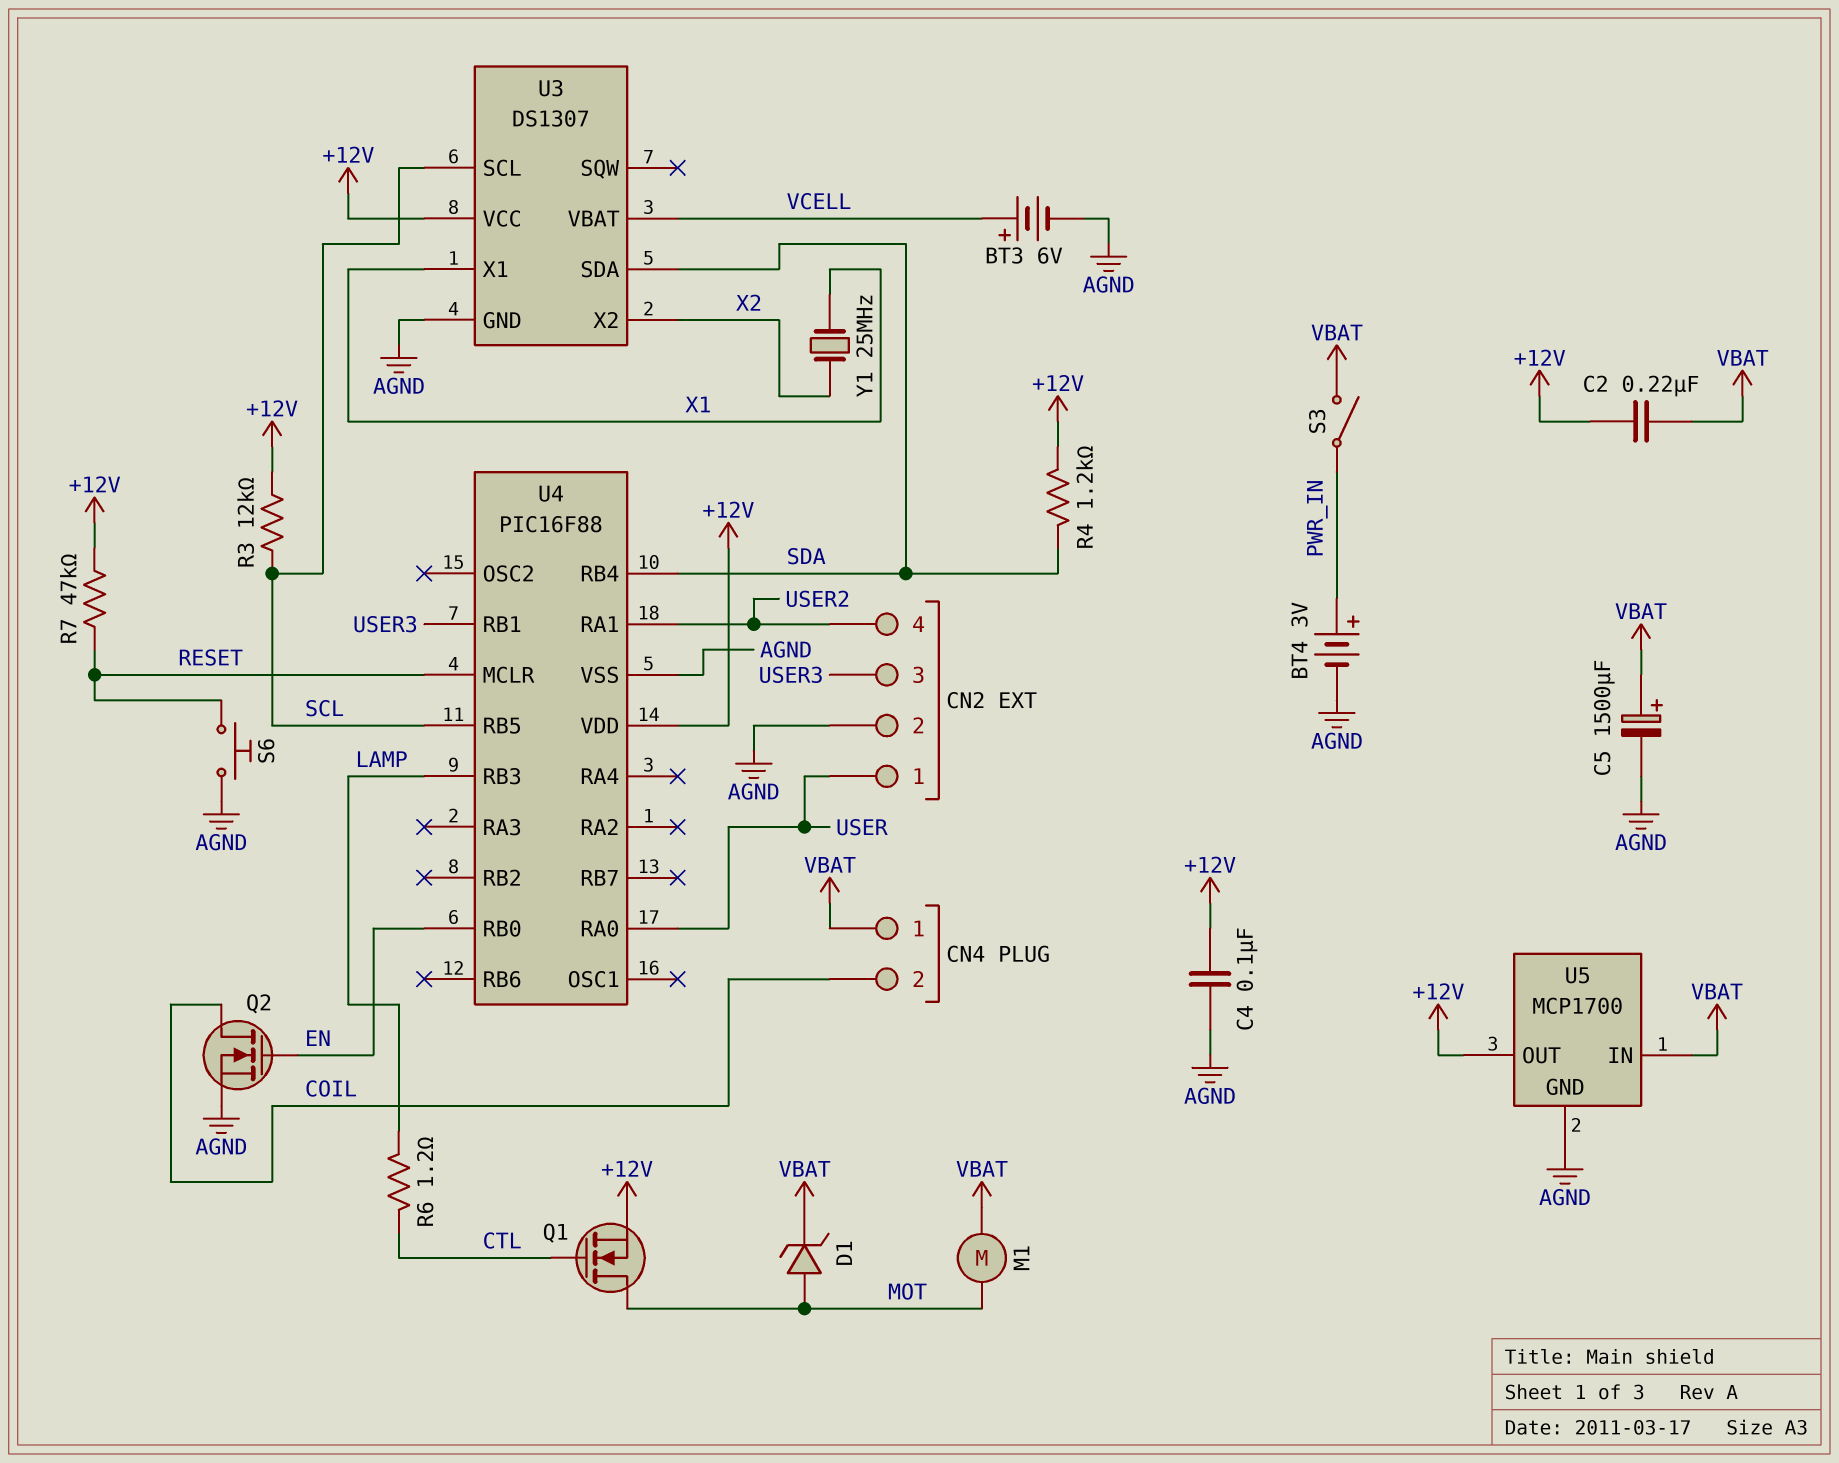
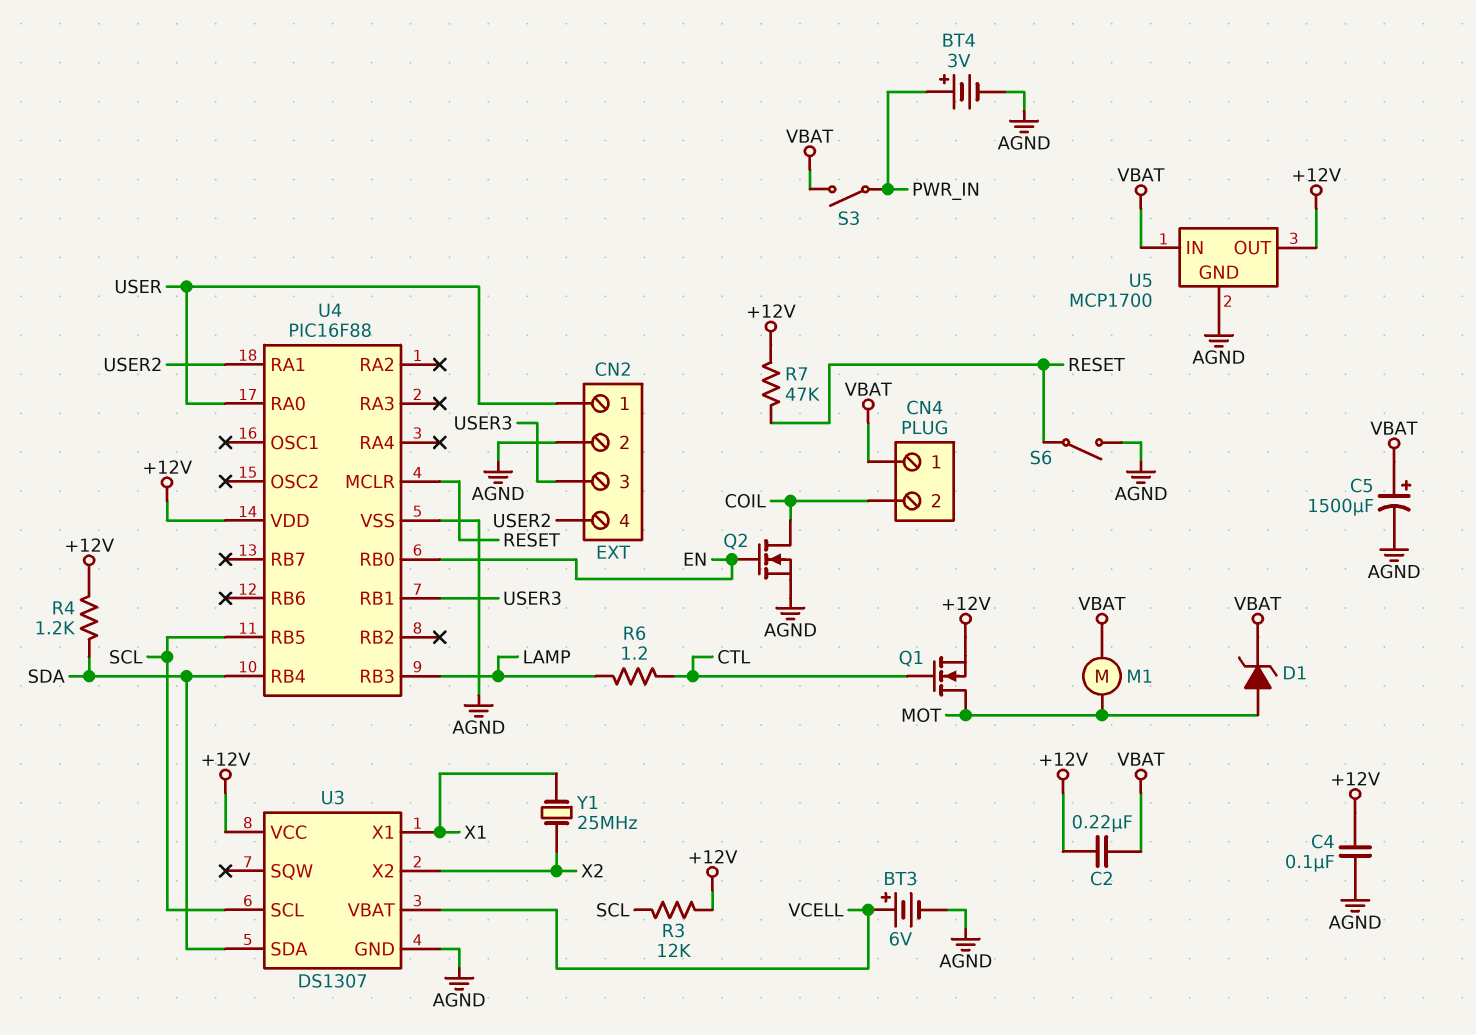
S6: button (AGND, RESET) -> switch (AGND, RESET)

